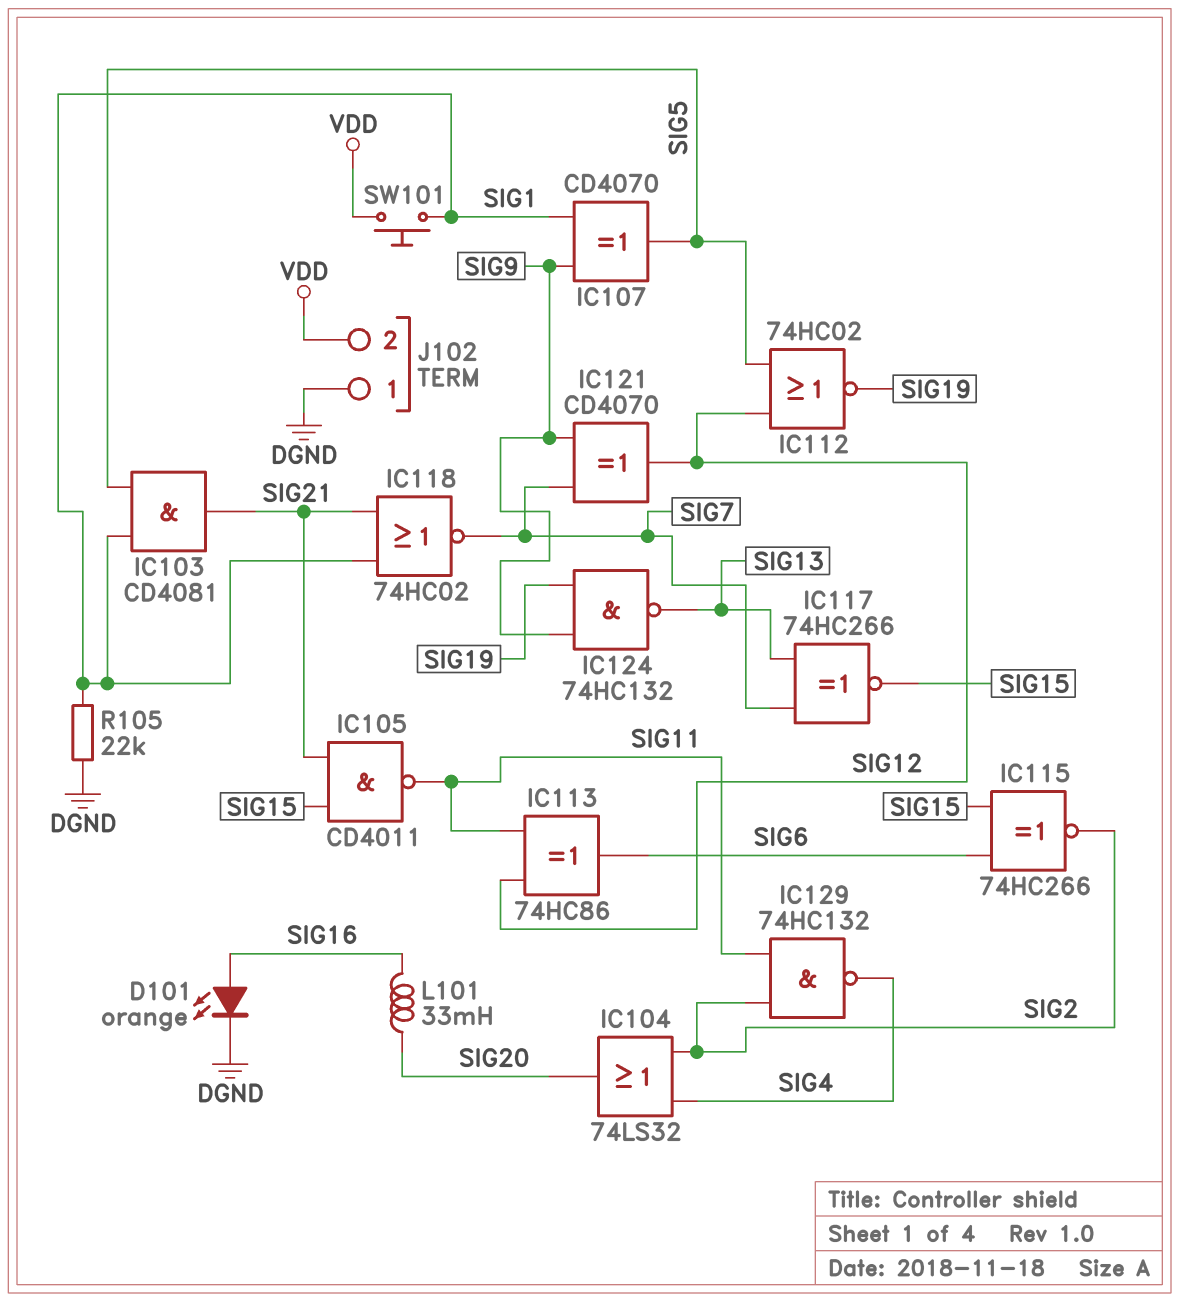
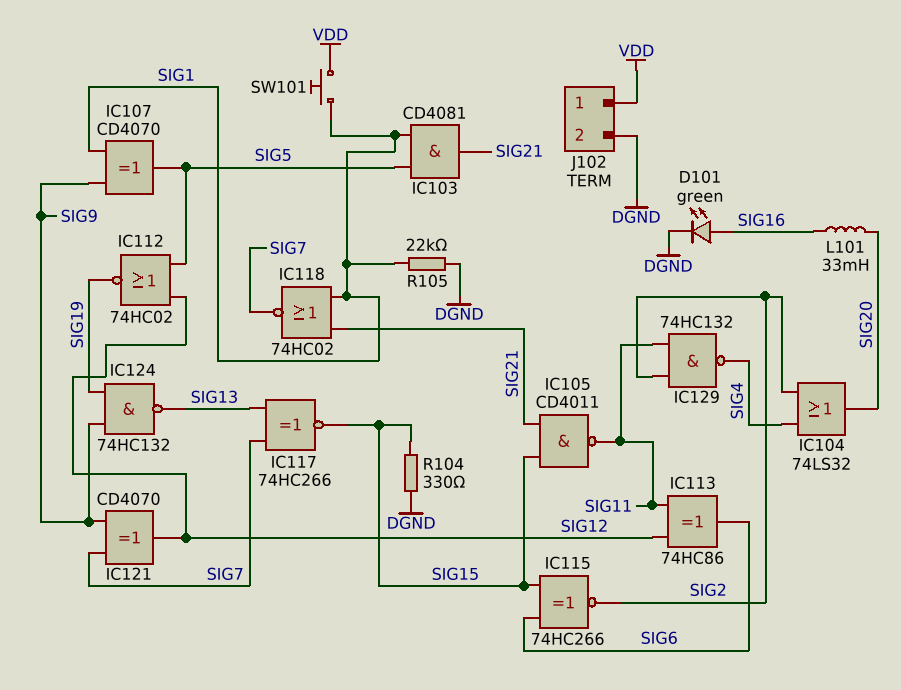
D101: LED orange (A SIG16, K DGND) -> LED green (A SIG16, K DGND)
J102 pin 1: DGND -> VDD
J102 pin 2: VDD -> DGND
R104: none -> 330 (DGND, SIG15)

